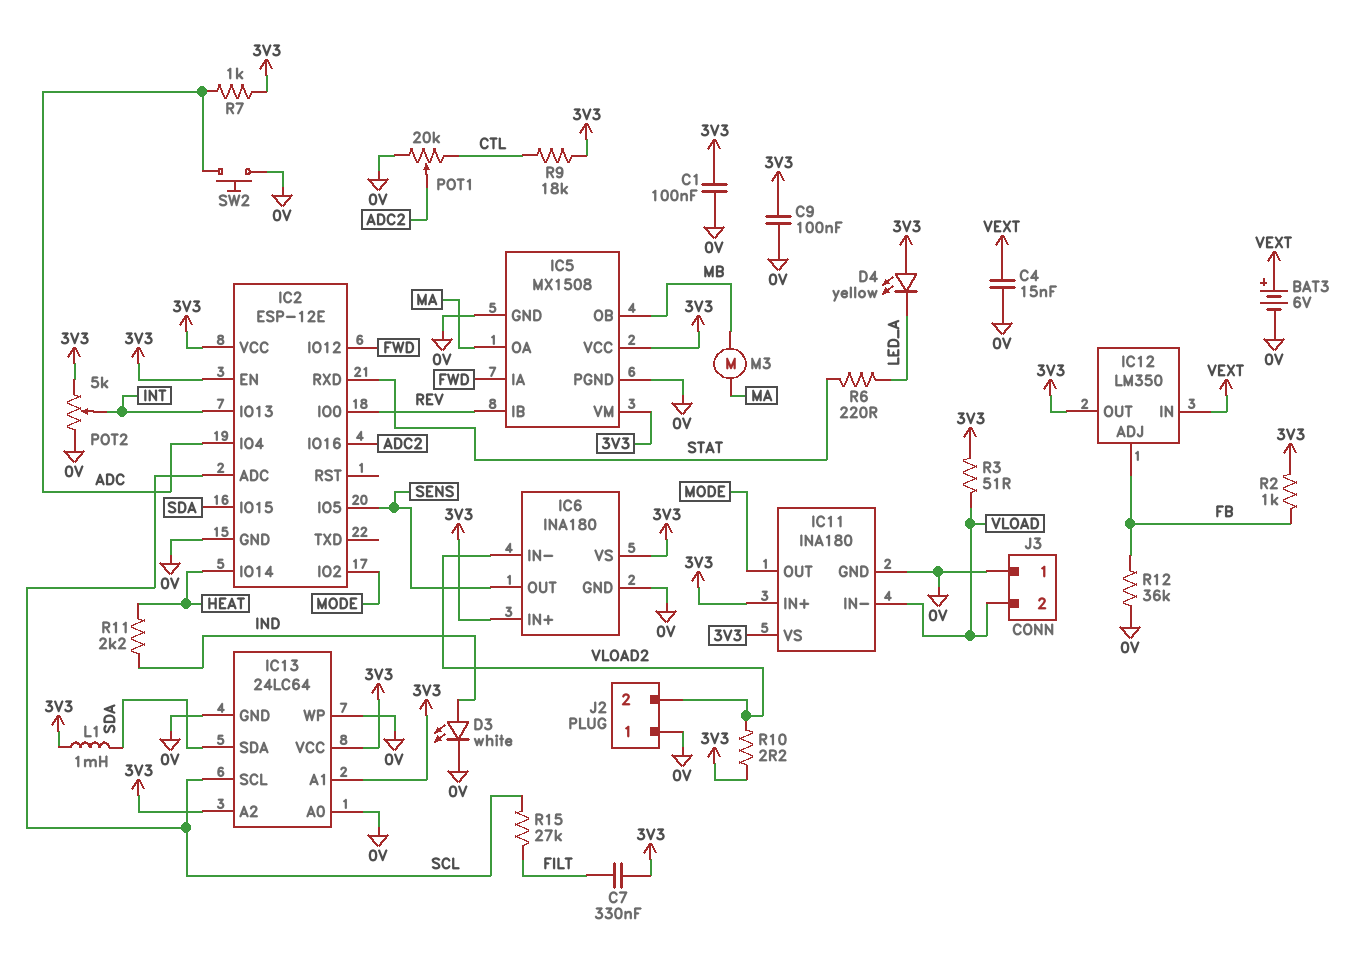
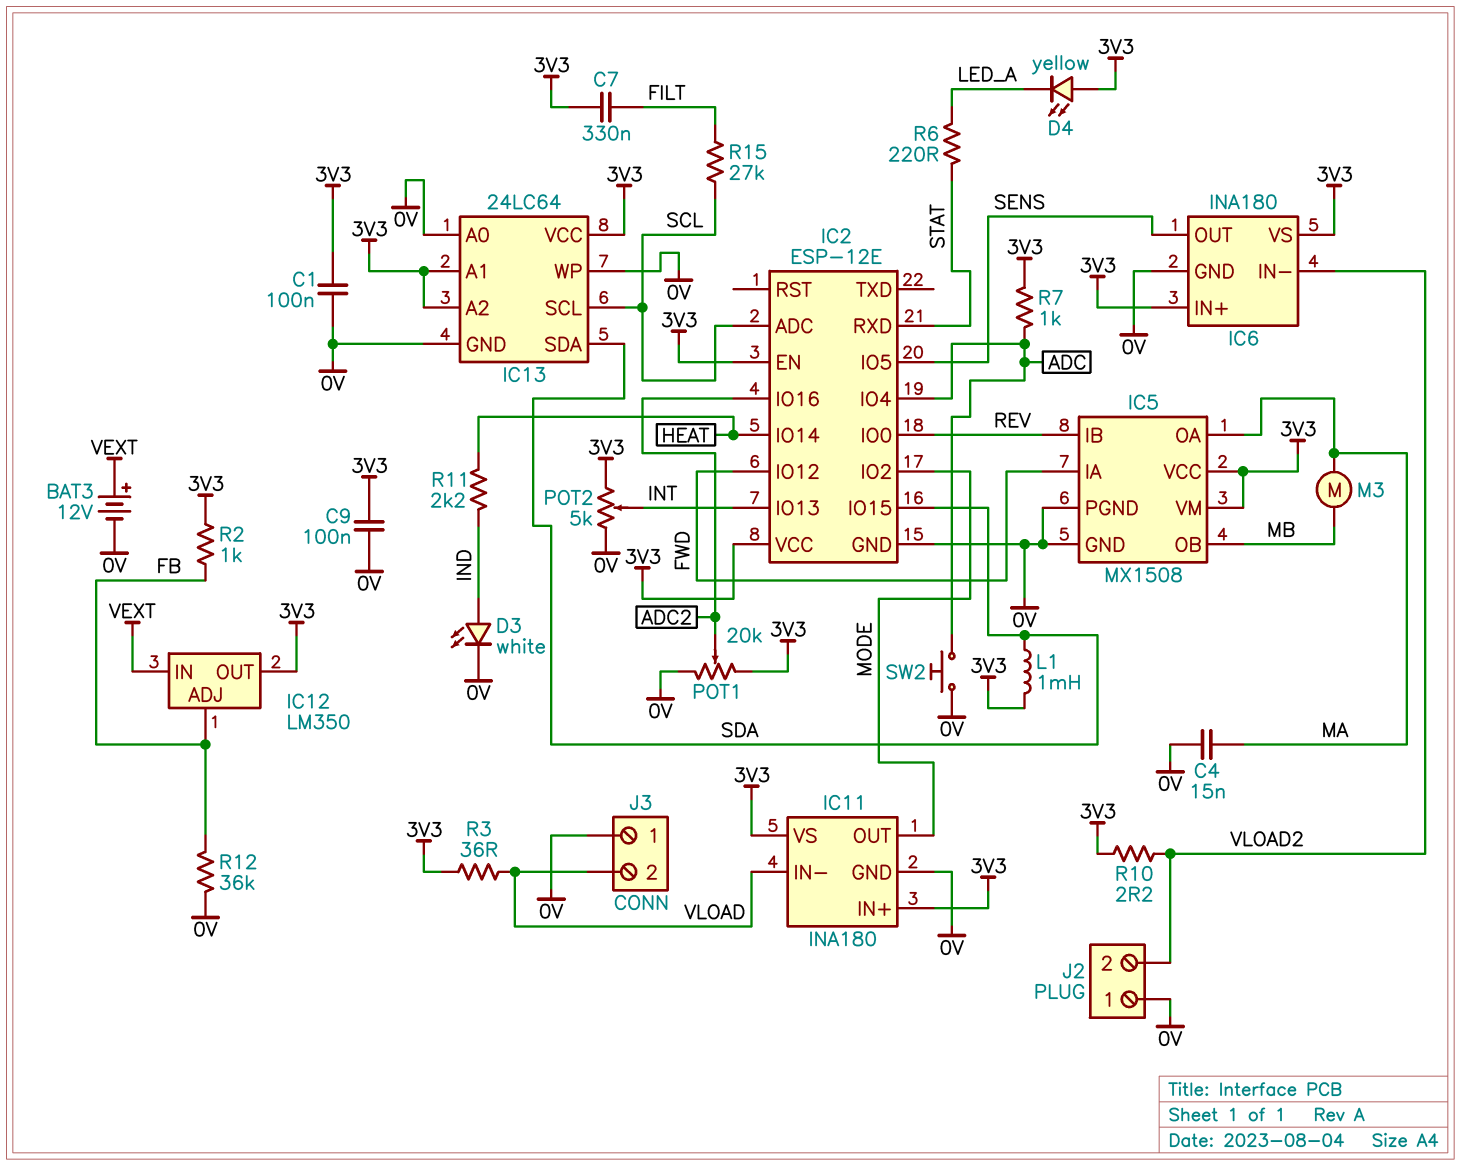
BAT3: 6V (plus VEXT, minus 0V) -> 12V (plus VEXT, minus 0V)
C4: 15nF (0V, VEXT) -> 15nF (0V, MA)
POT1: 20k (0V, CTL, wiper ADC2) -> 20k (0V, 3V3, wiper ADC2)
R3: 51 (3V3, VLOAD) -> 36 (3V3, VLOAD)
R9: 18k (3V3, CTL) -> none

